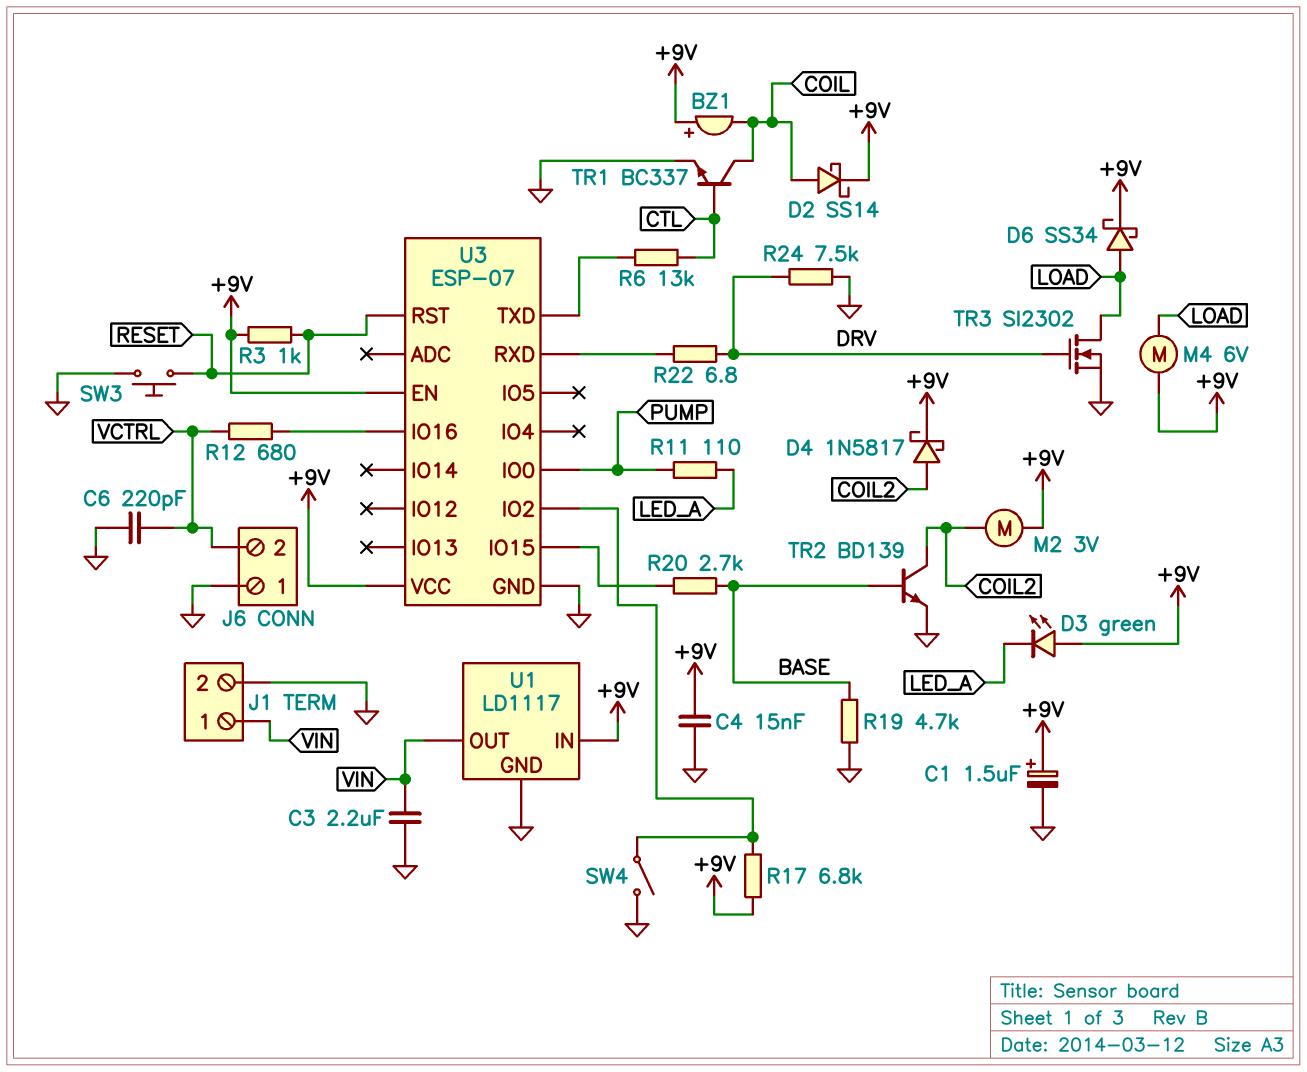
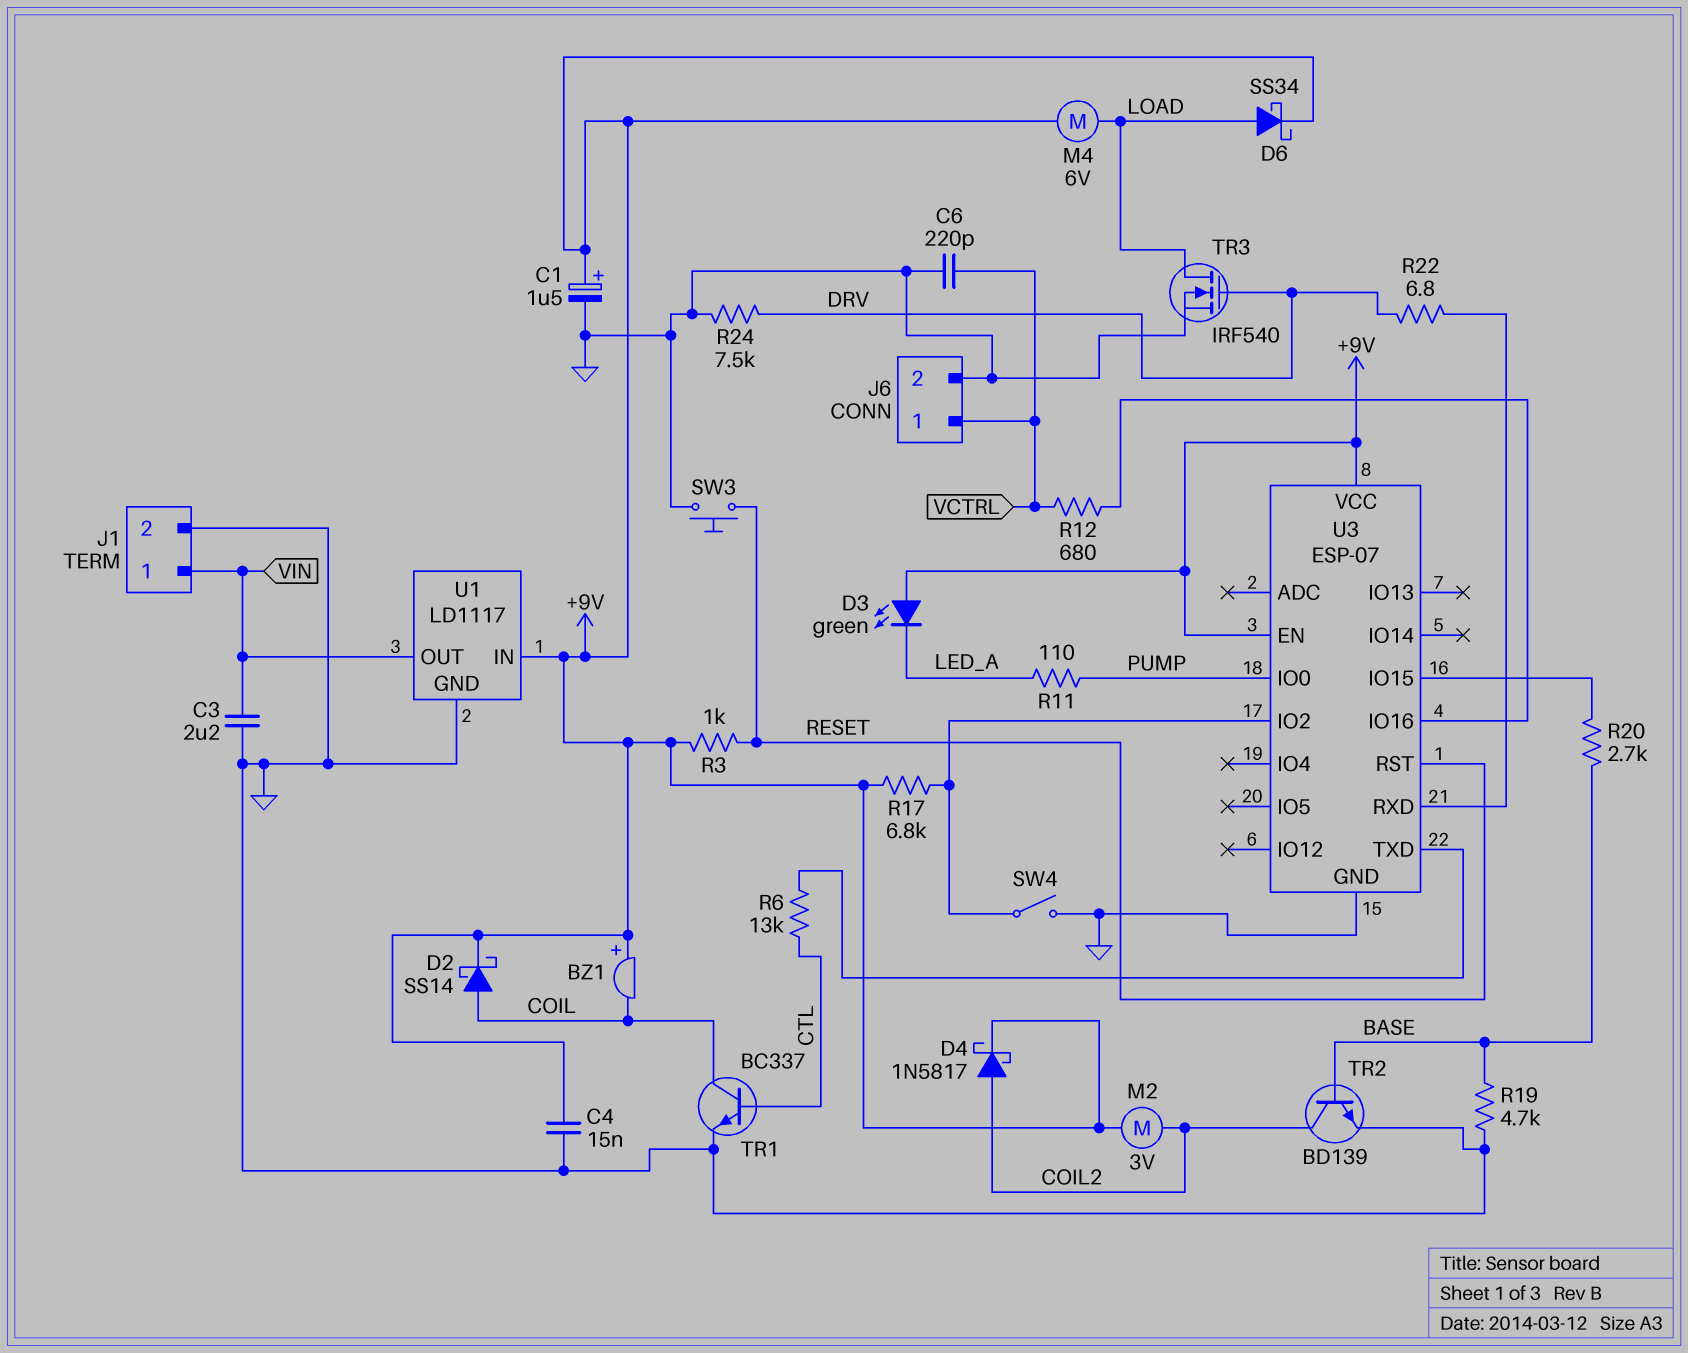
J6 pin 1: GND -> VCTRL
J6 pin 2: VCTRL -> GND
TR3: NMOS SI2302 (G DRV, D LOAD, S GND) -> NMOS IRF540 (G DRV, D LOAD, S GND)

